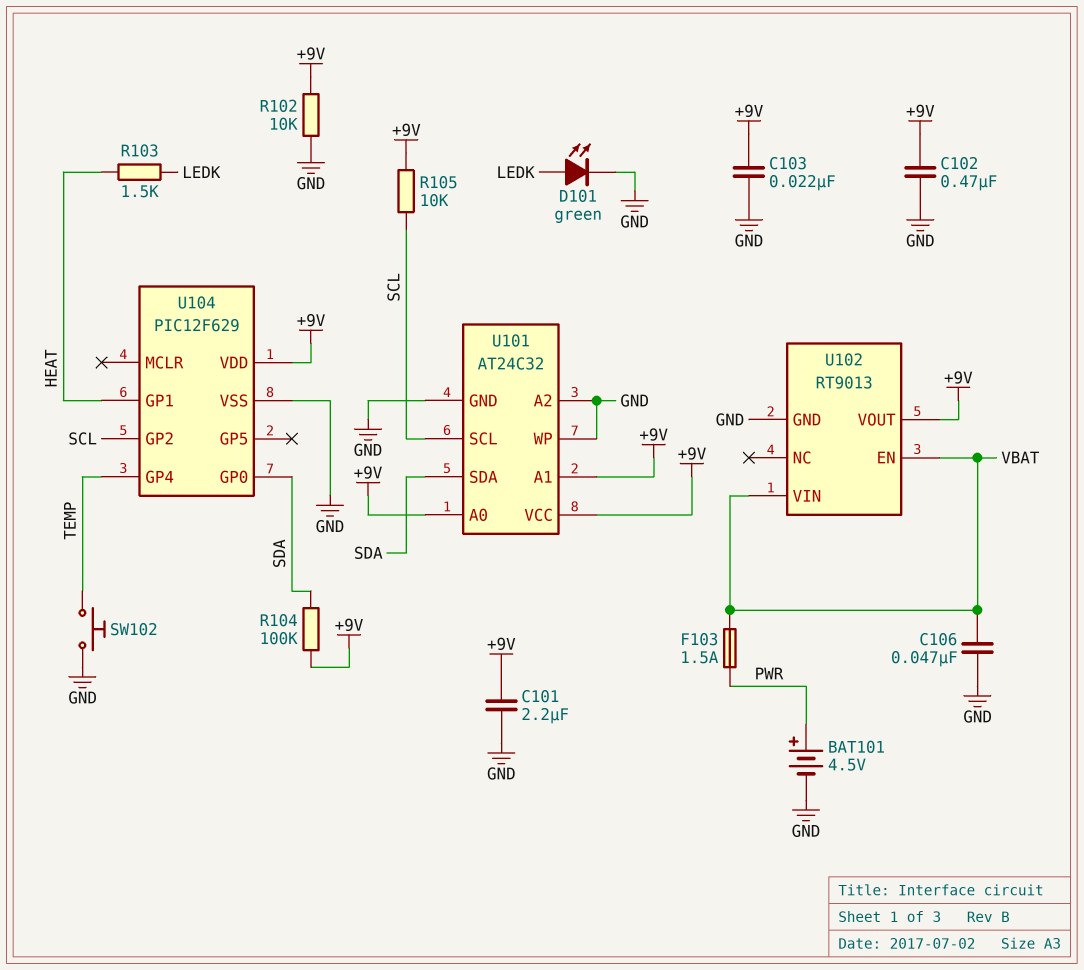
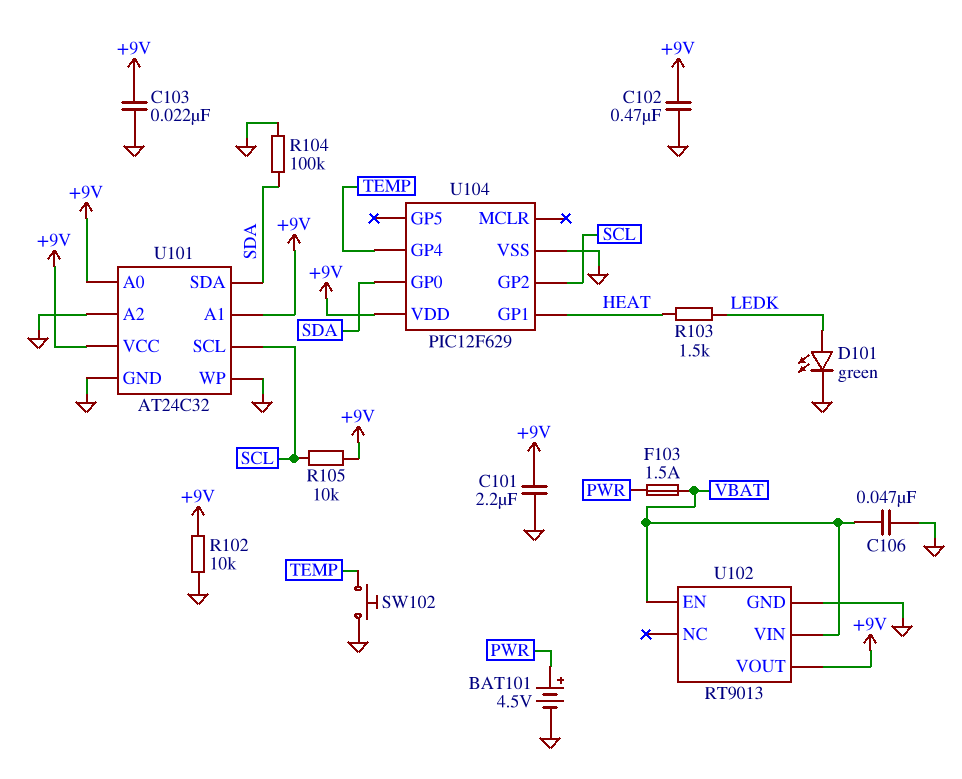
R104: 100k (+9V, SDA) -> 100k (GND, SDA)

